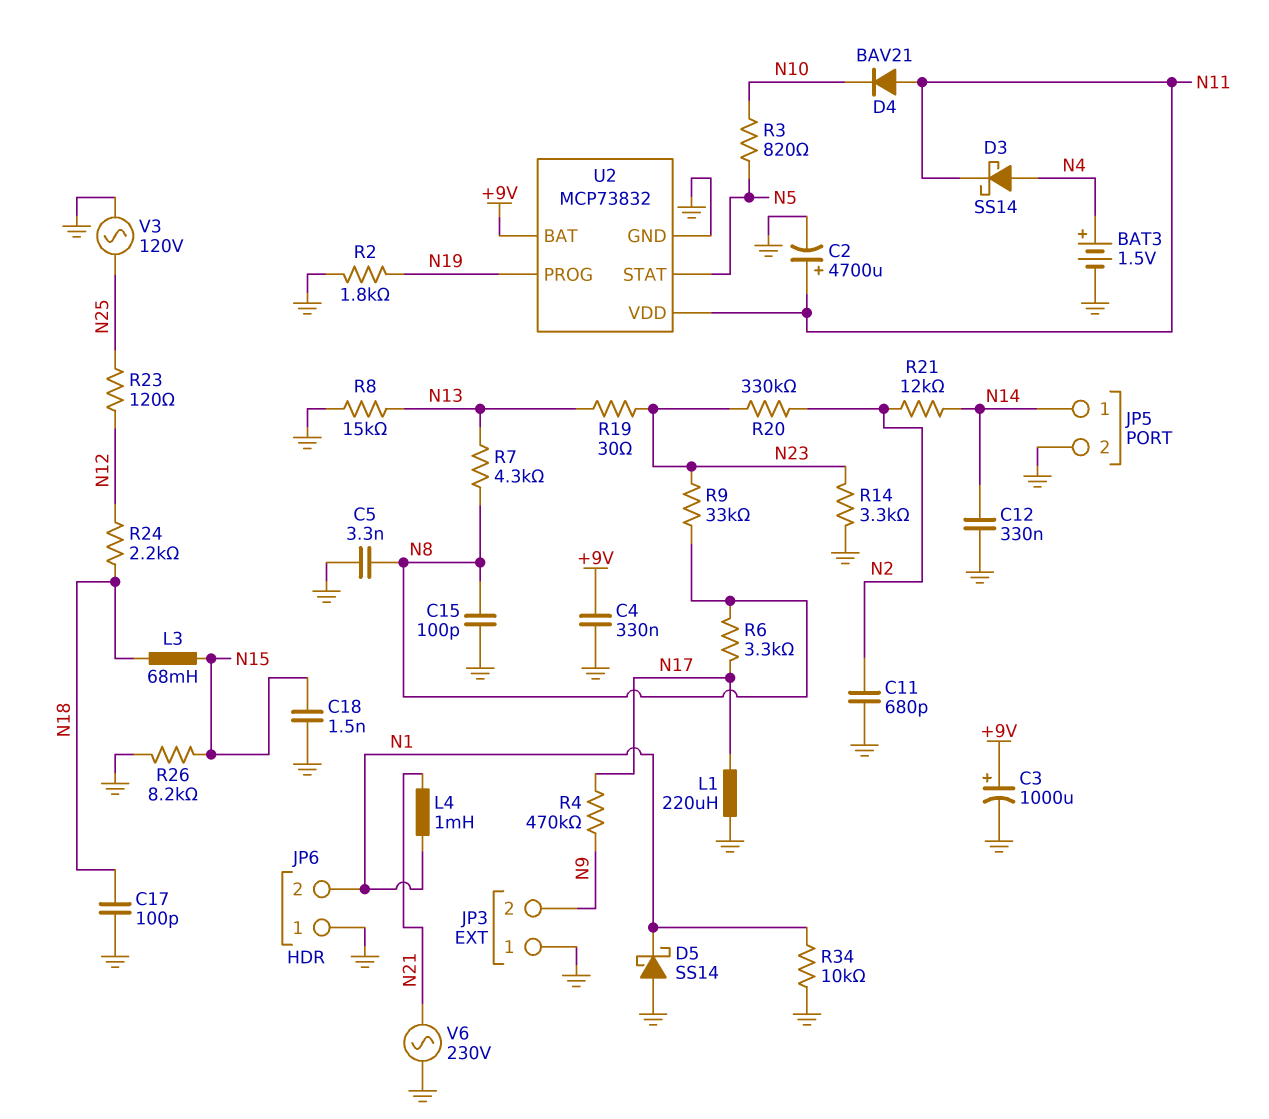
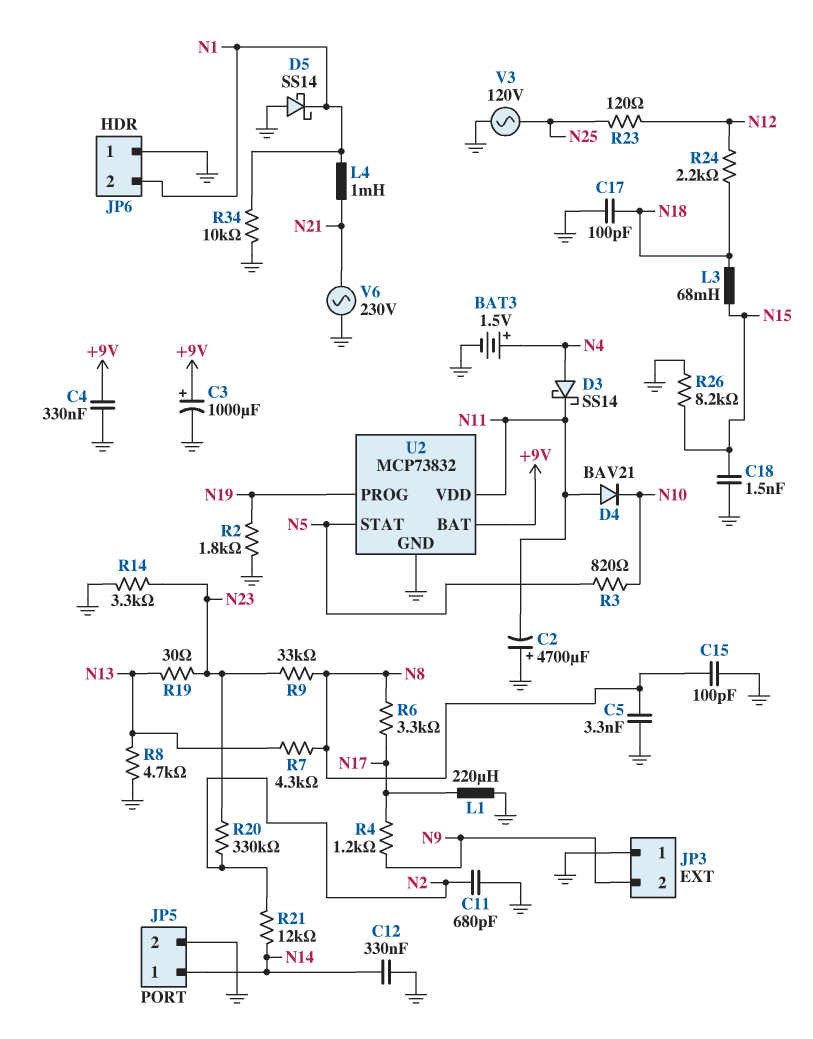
C2: 4700uF (plus N11, minus GND) -> 4700uF (plus GND, minus N11)
R4: 470k (N9, N17) -> 1.2k (N9, N17)
R8: 15k (GND, N13) -> 4.7k (GND, N13)

